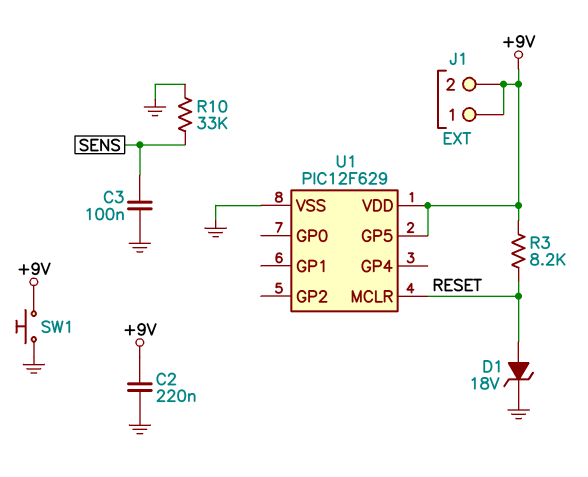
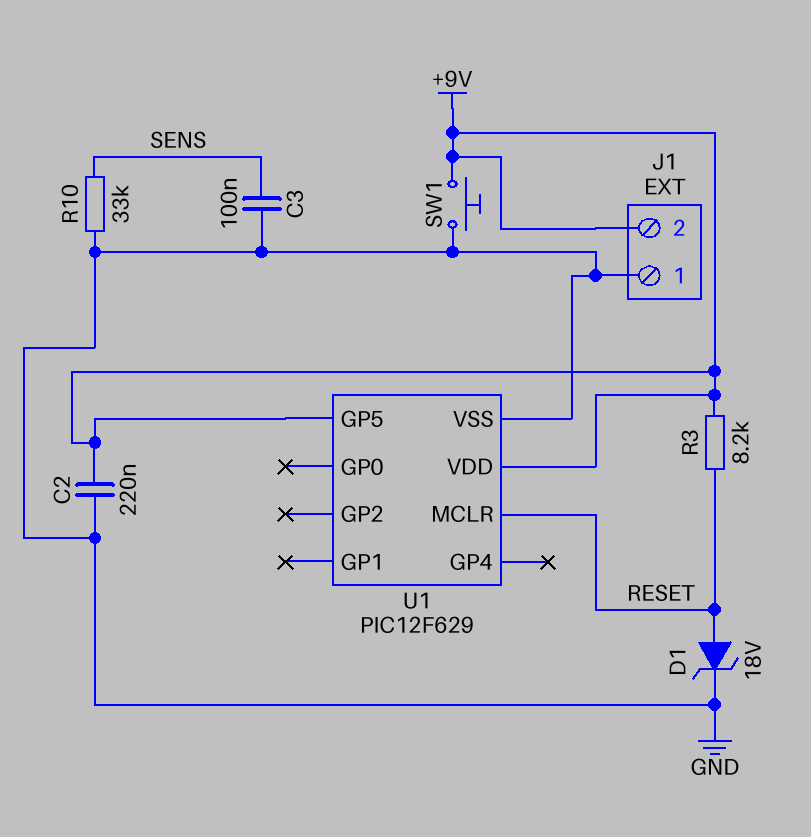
J1 pin 1: +9V -> GND

